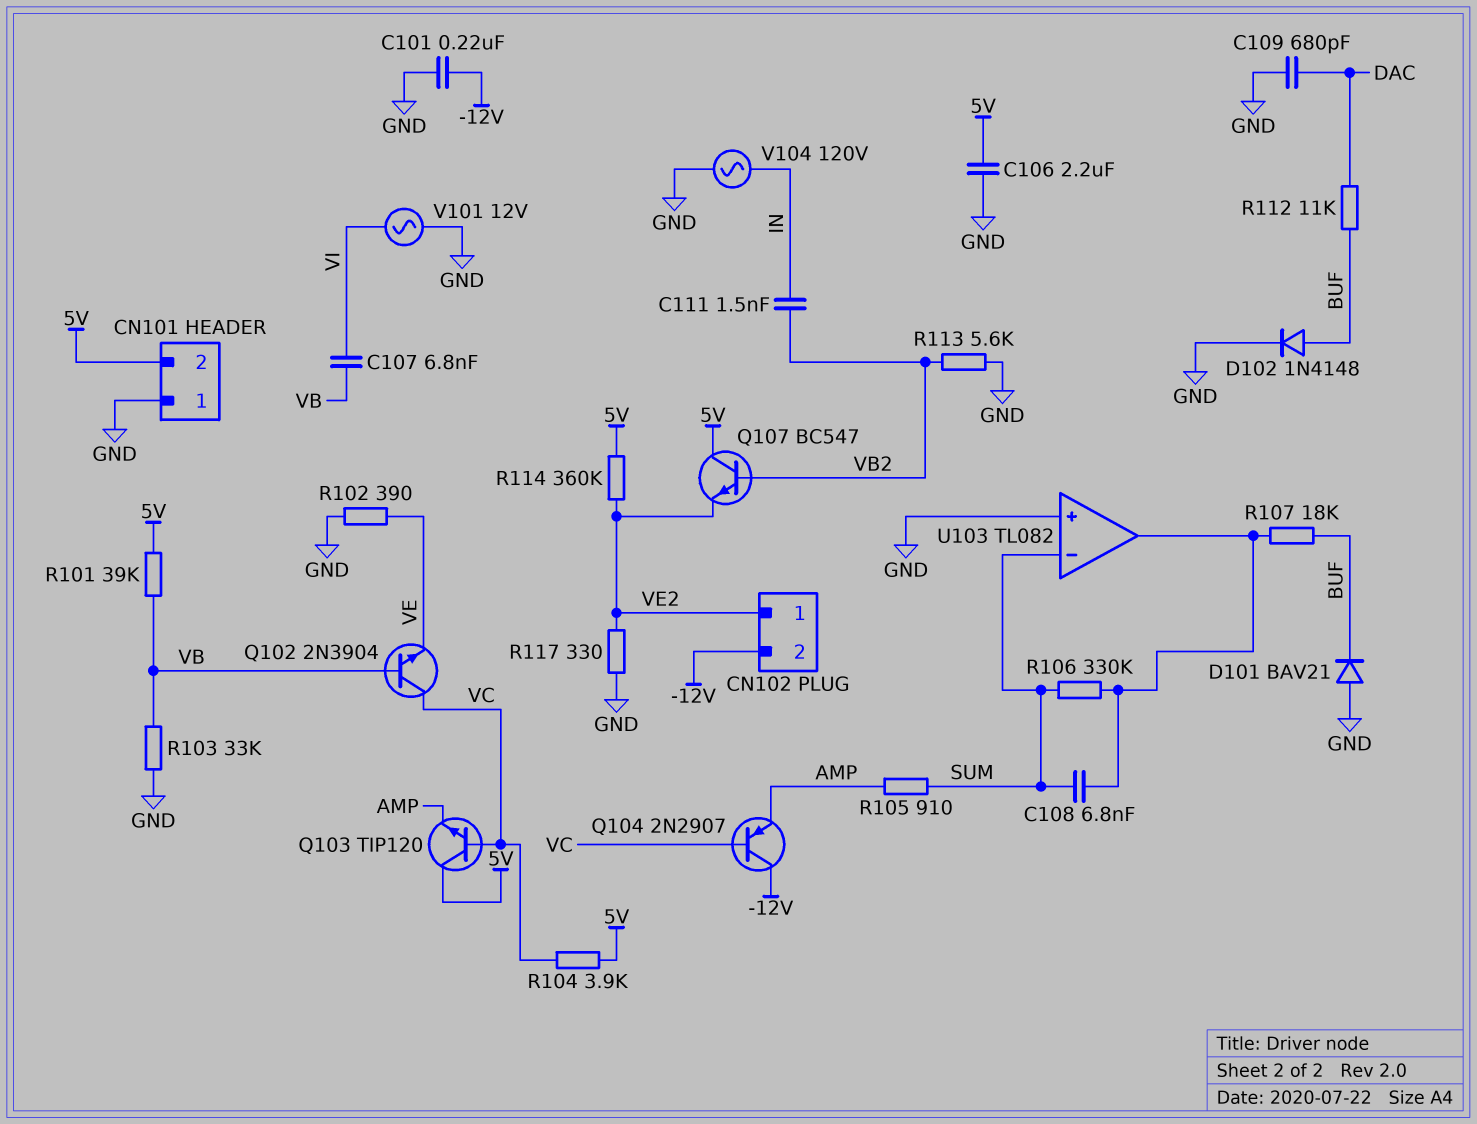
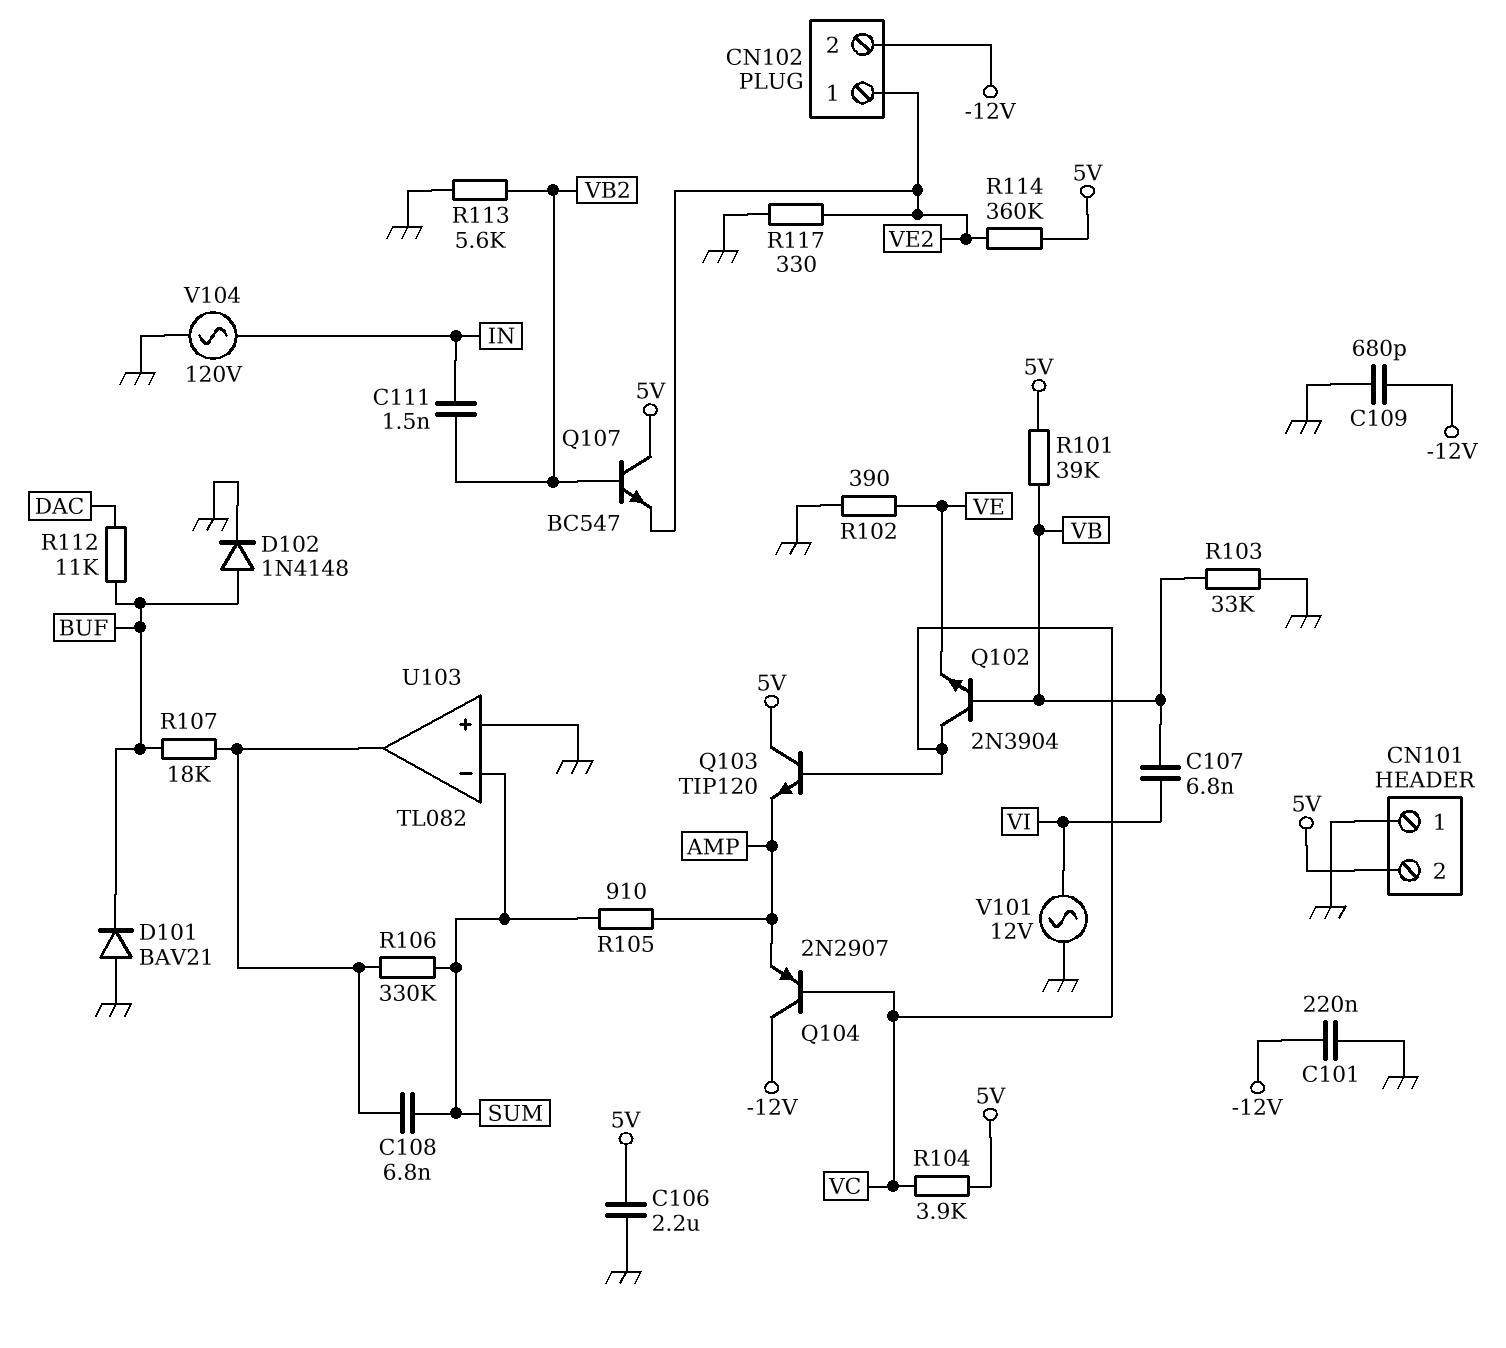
C109: 680pF (DAC, GND) -> 680pF (-12V, GND)

